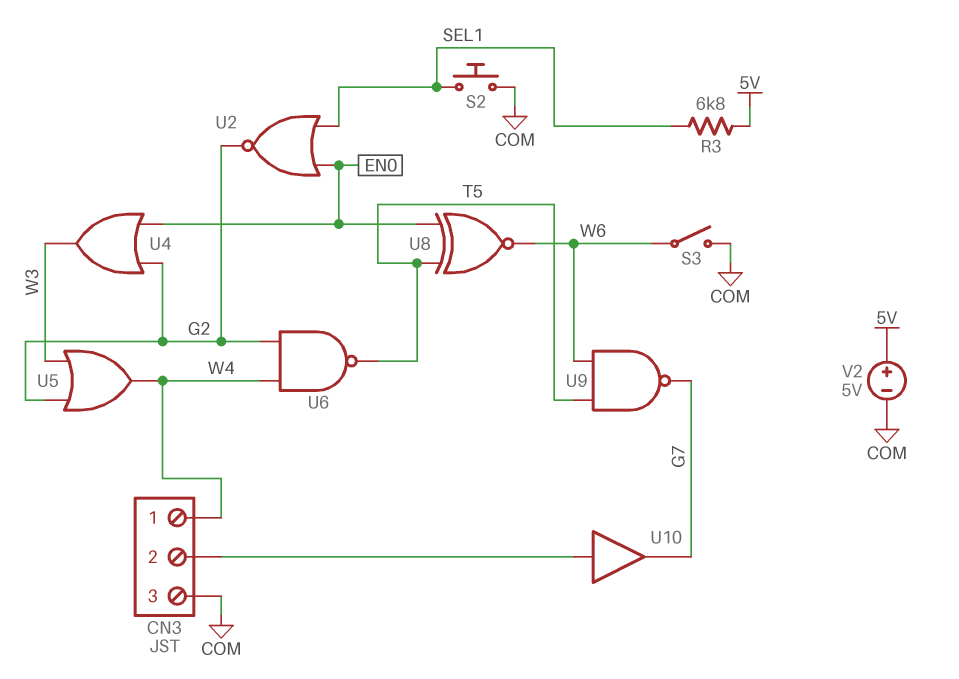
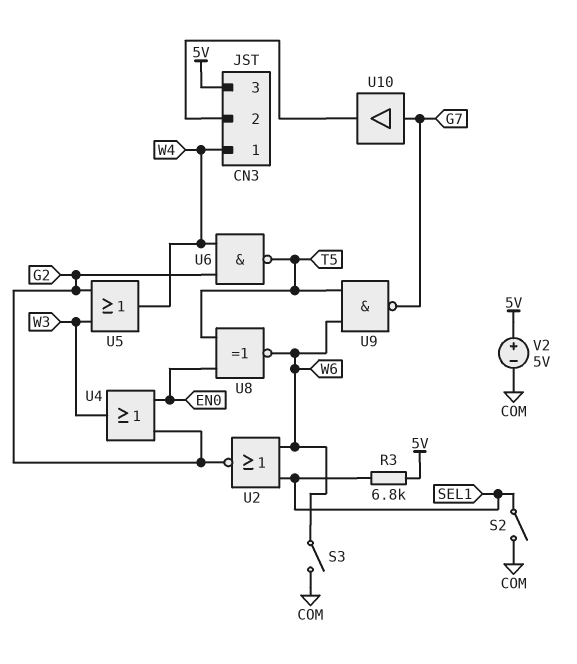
CN3 pin 3: COM -> 5V
S2: button (COM, SEL1) -> switch (COM, SEL1)
U2: NOR (in EN0, in SEL1, out G2) -> NOR (in SEL1, in W6, out G2)
U10: buffer (in CN3/2, out G7) -> buffer (in G7, out CN3/2)

